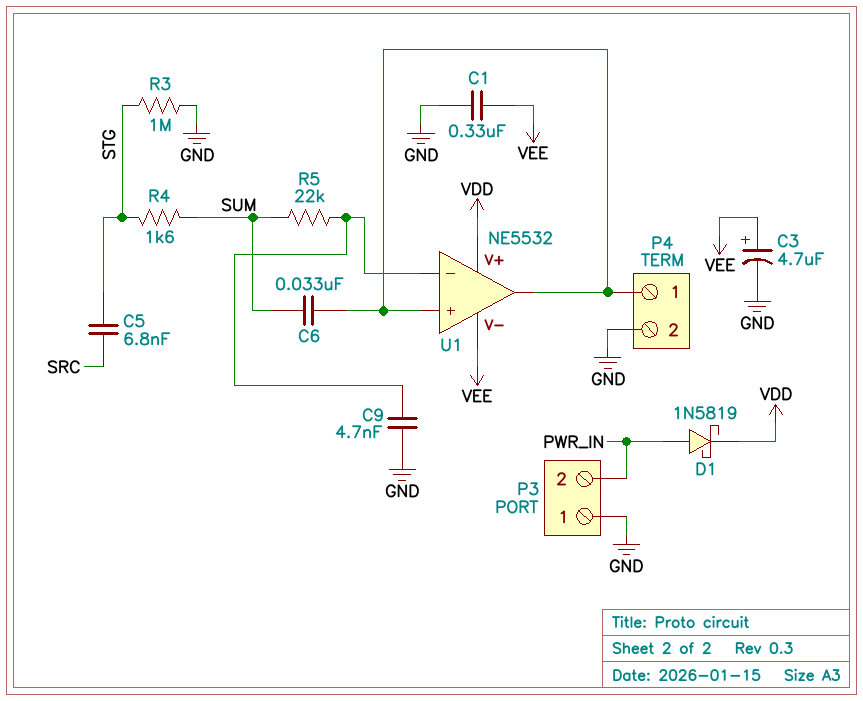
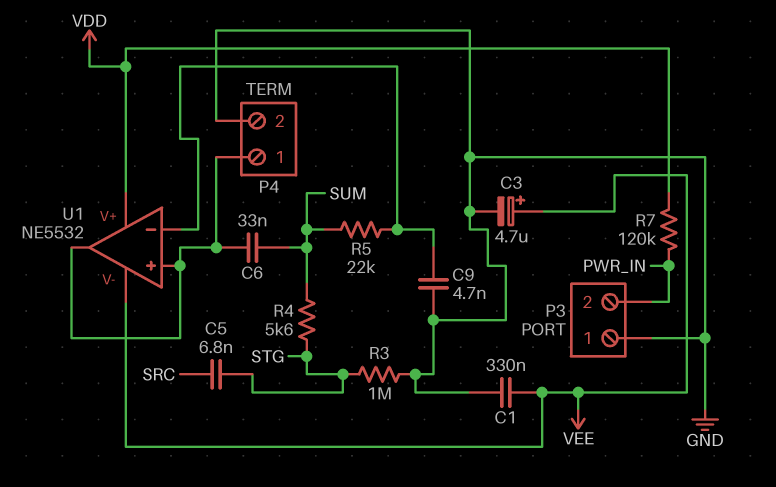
D1: schottky 1N5819 (A PWR_IN, K VDD) -> none
R4: 1.6k (STG, SUM) -> 5.6k (STG, SUM)
R7: none -> 120k (PWR_IN, VDD)

